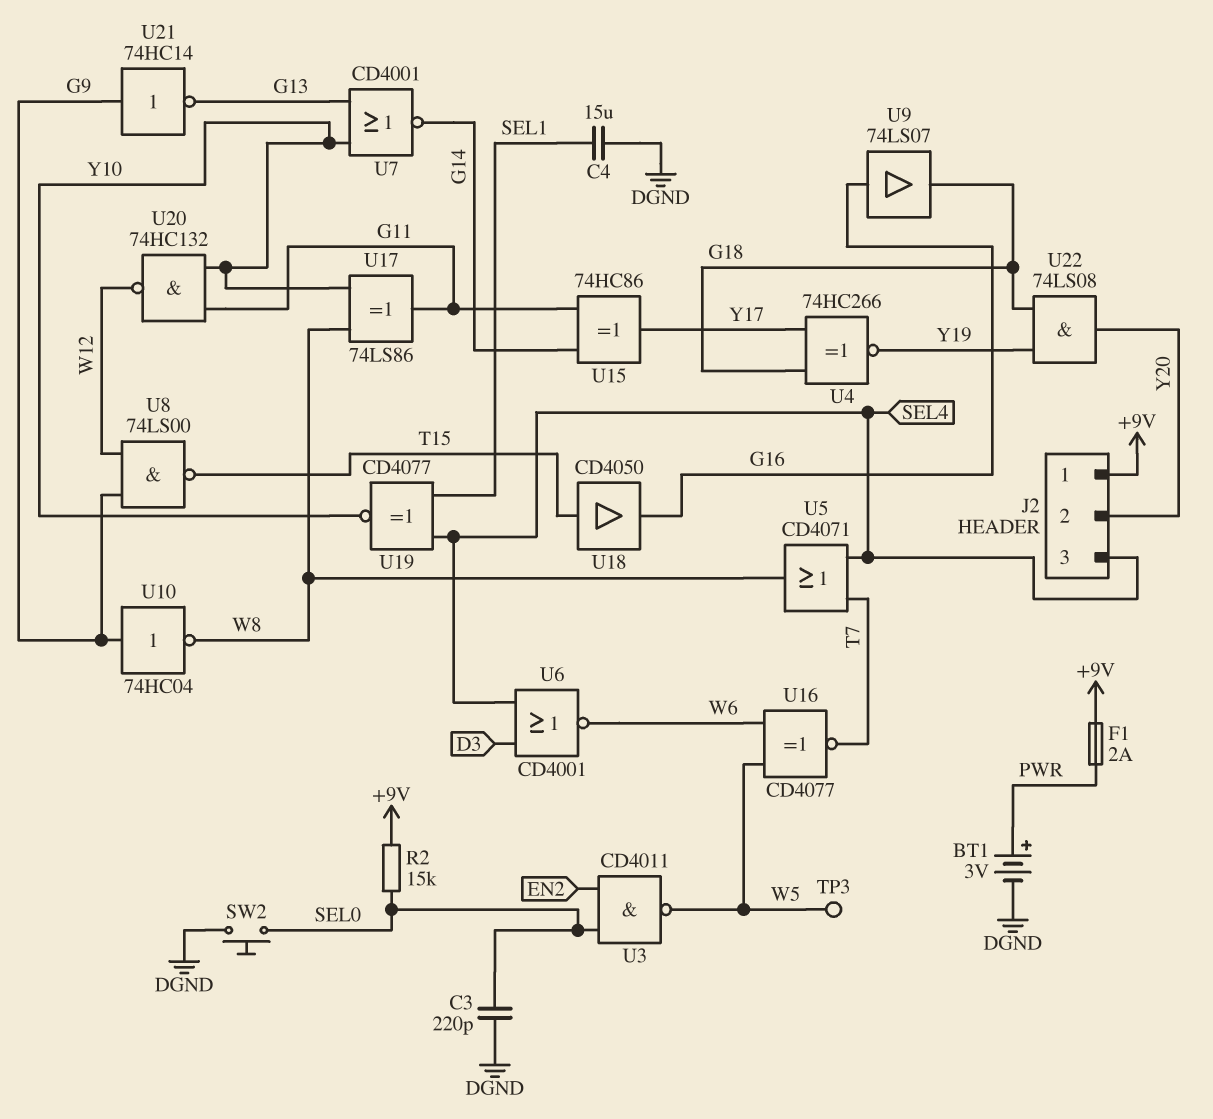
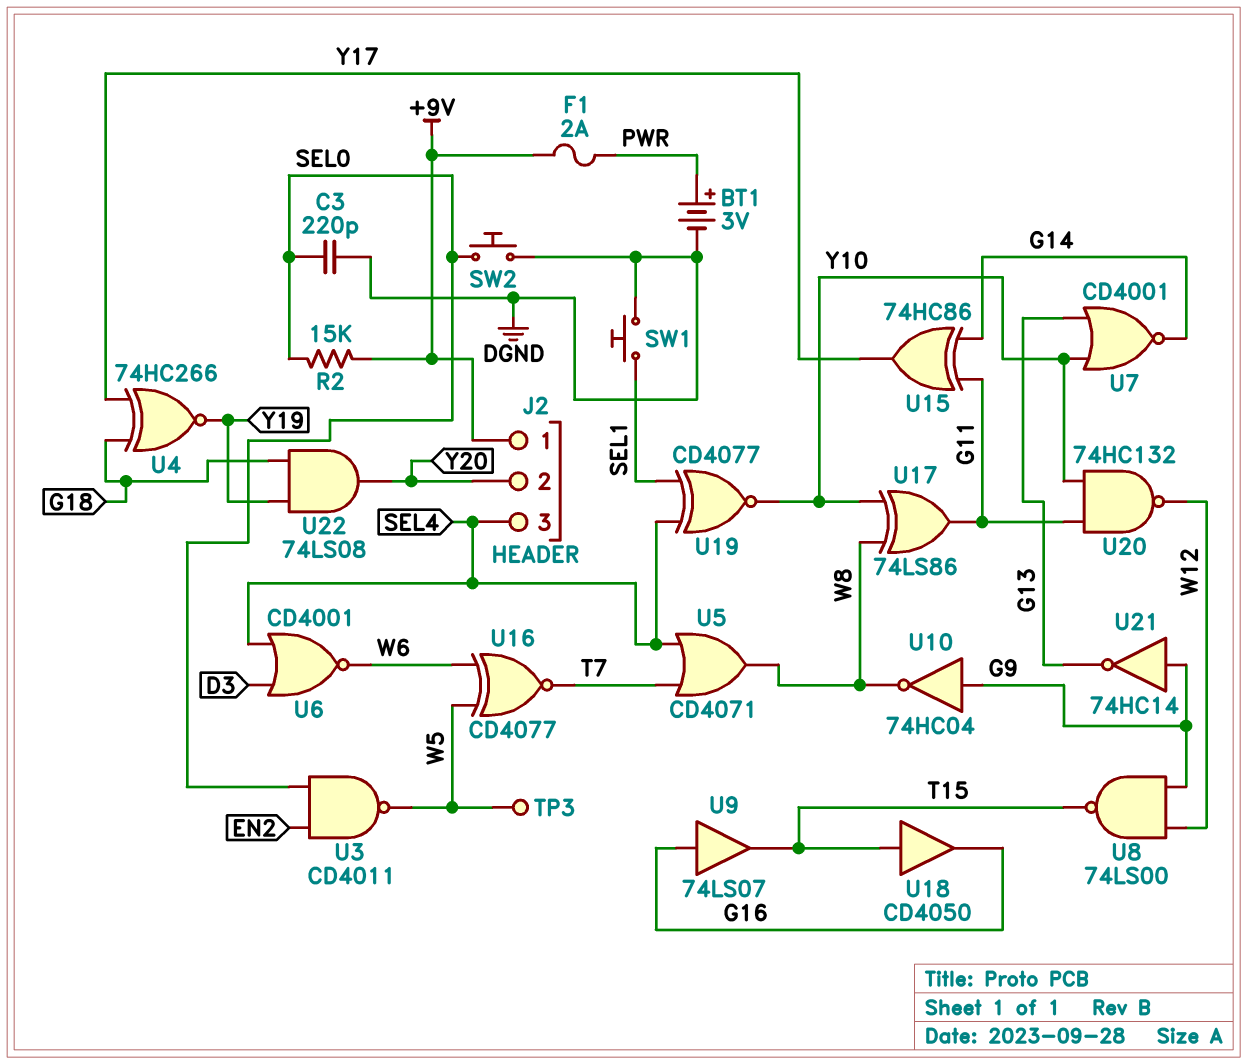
C4: 15uF (DGND, SEL1) -> none
SW1: none -> button (DGND, SEL1)
U9: buffer 74LS07 (in G16, out G18) -> buffer 74LS07 (in G16, out T15)

